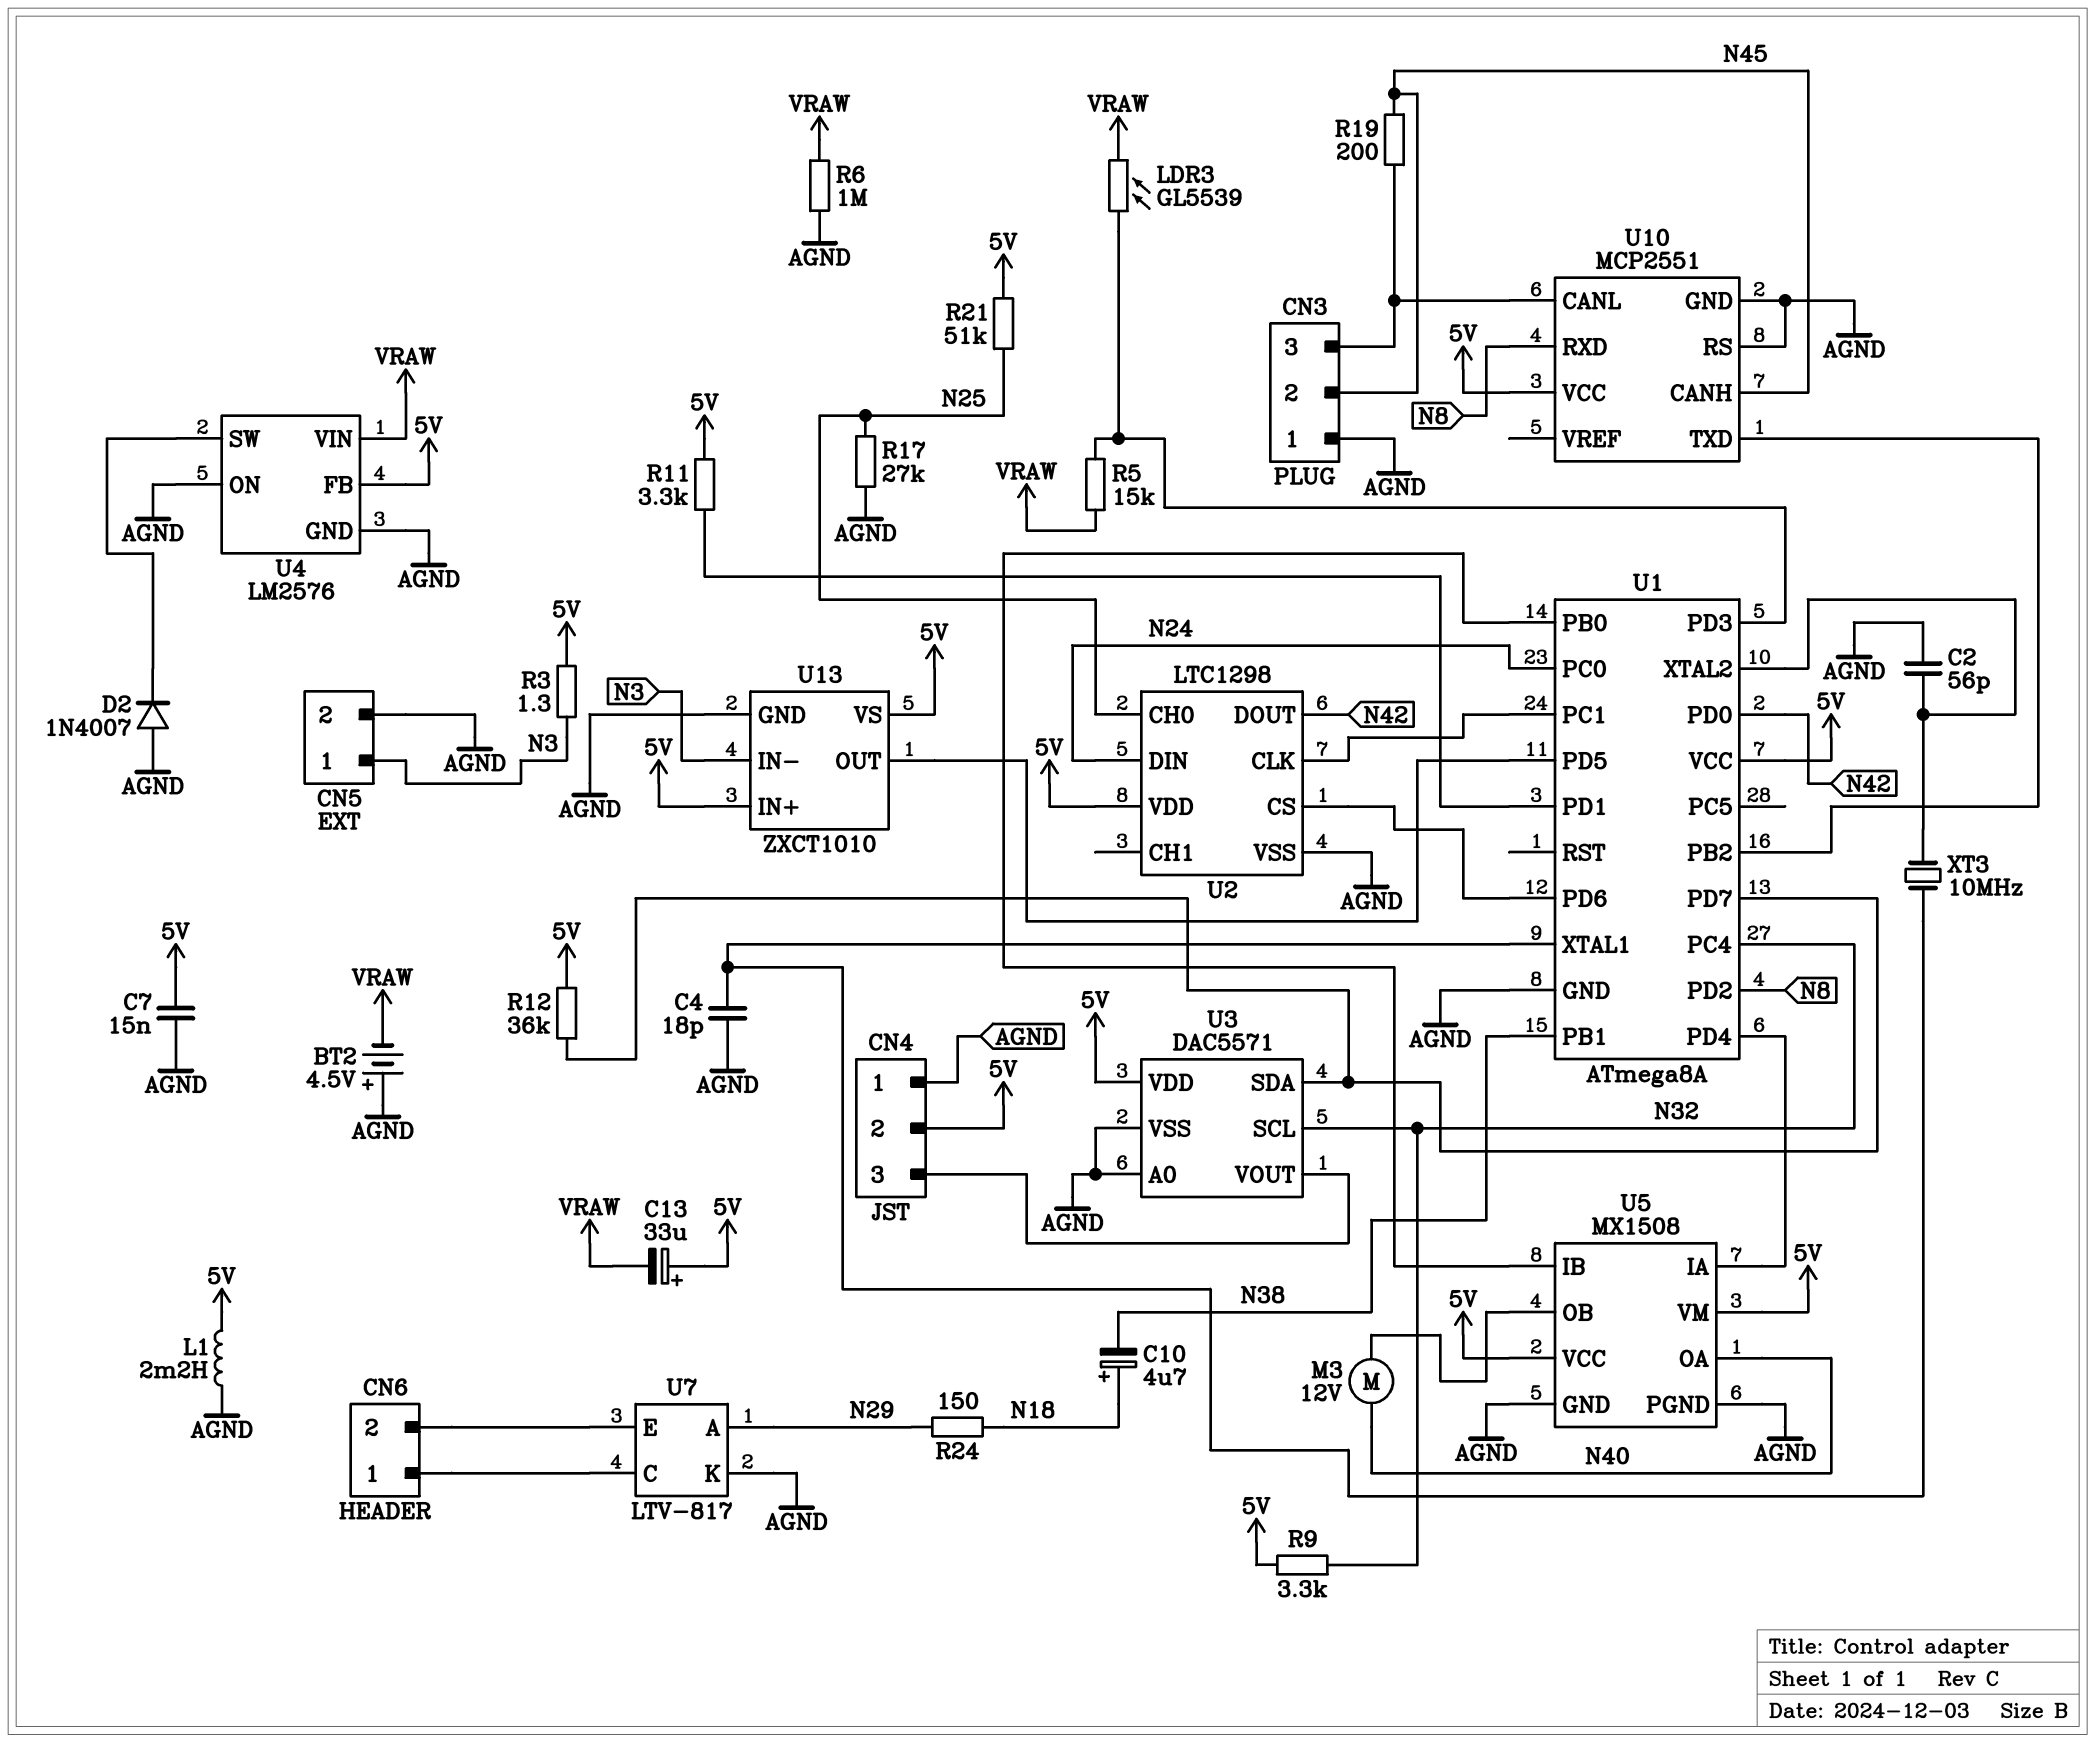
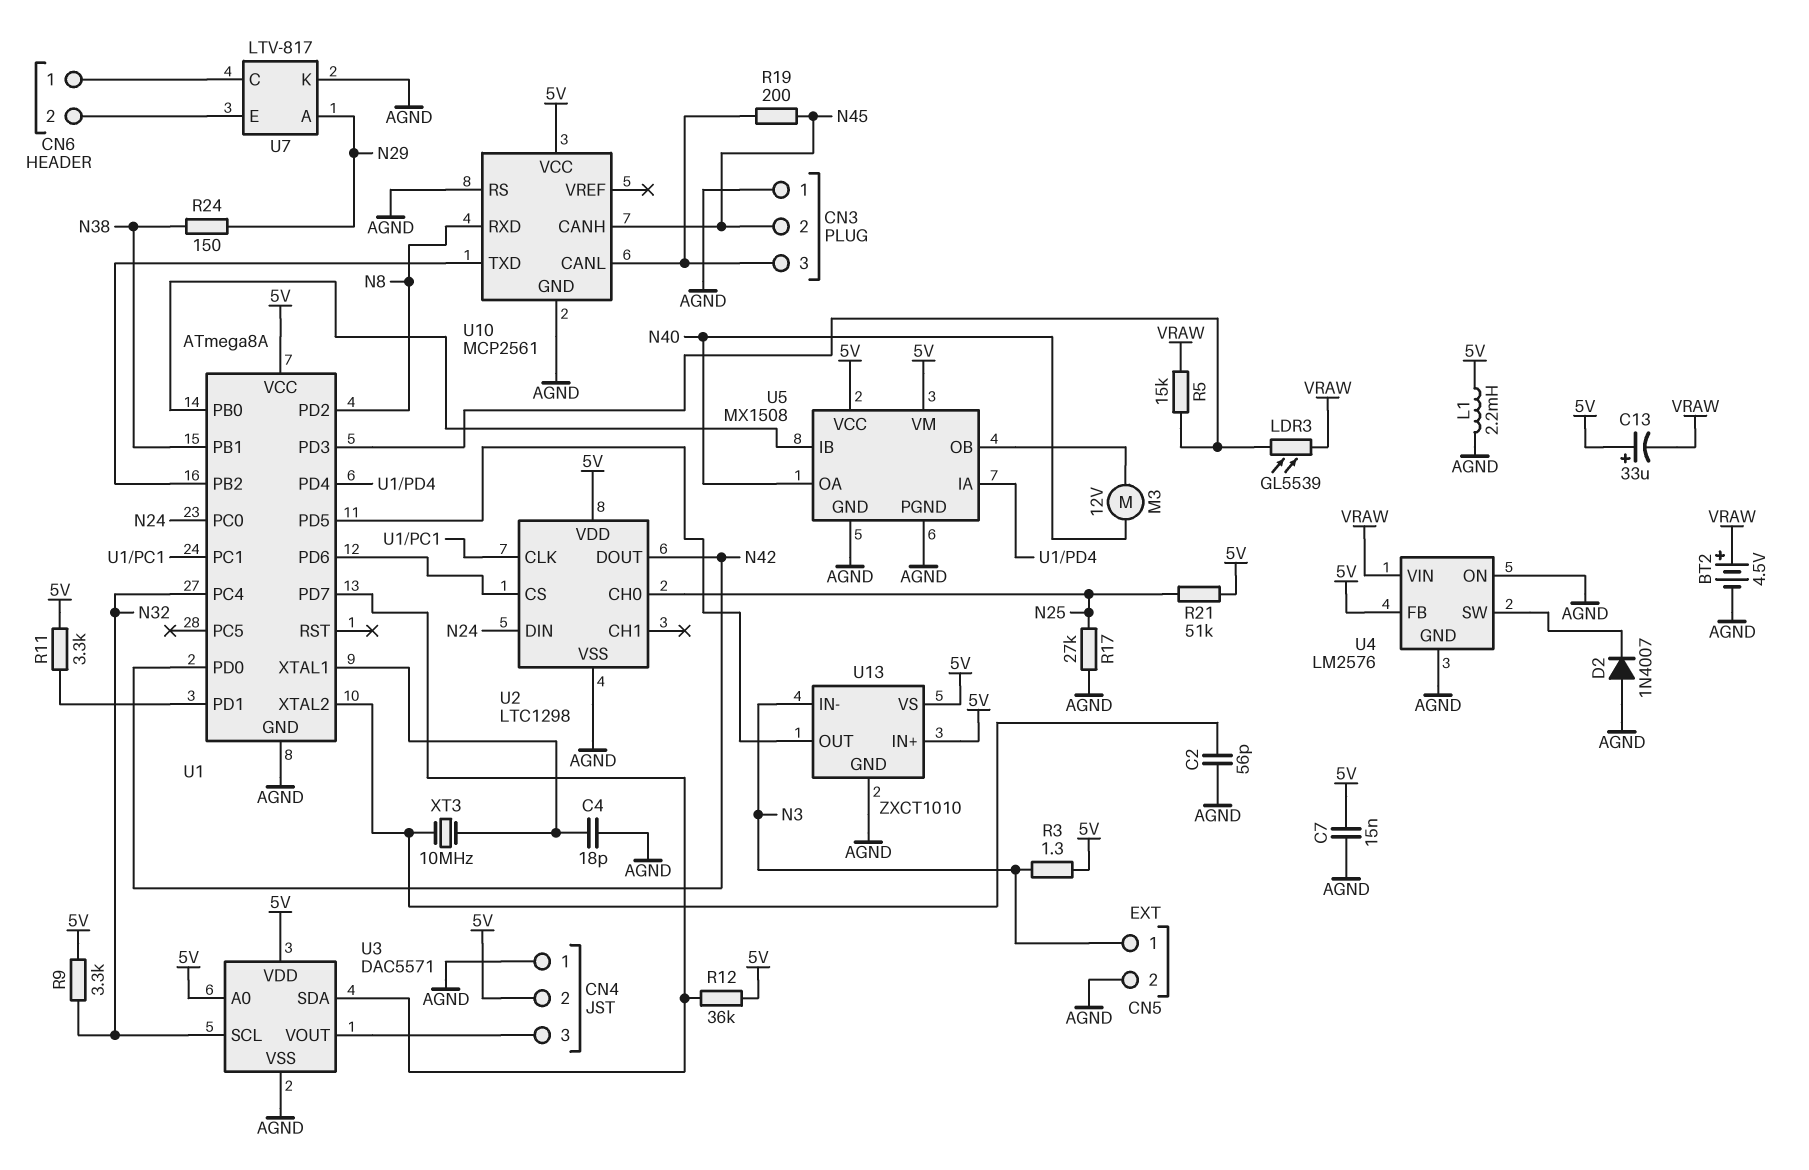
BT2: 4.5V (plus AGND, minus VRAW) -> 4.5V (plus VRAW, minus AGND)
C10: 4.7uF (plus N18, minus N38) -> none
R6: 1M (AGND, VRAW) -> none
R24: 150 (N18, N29) -> 150 (N29, N38)
U3 pin A0: AGND -> 5V
U10: MCP2551 -> MCP2561

